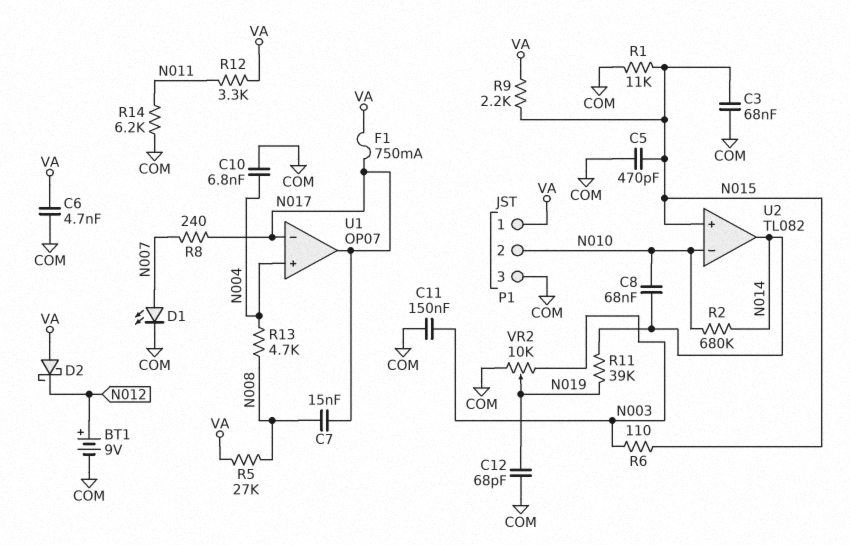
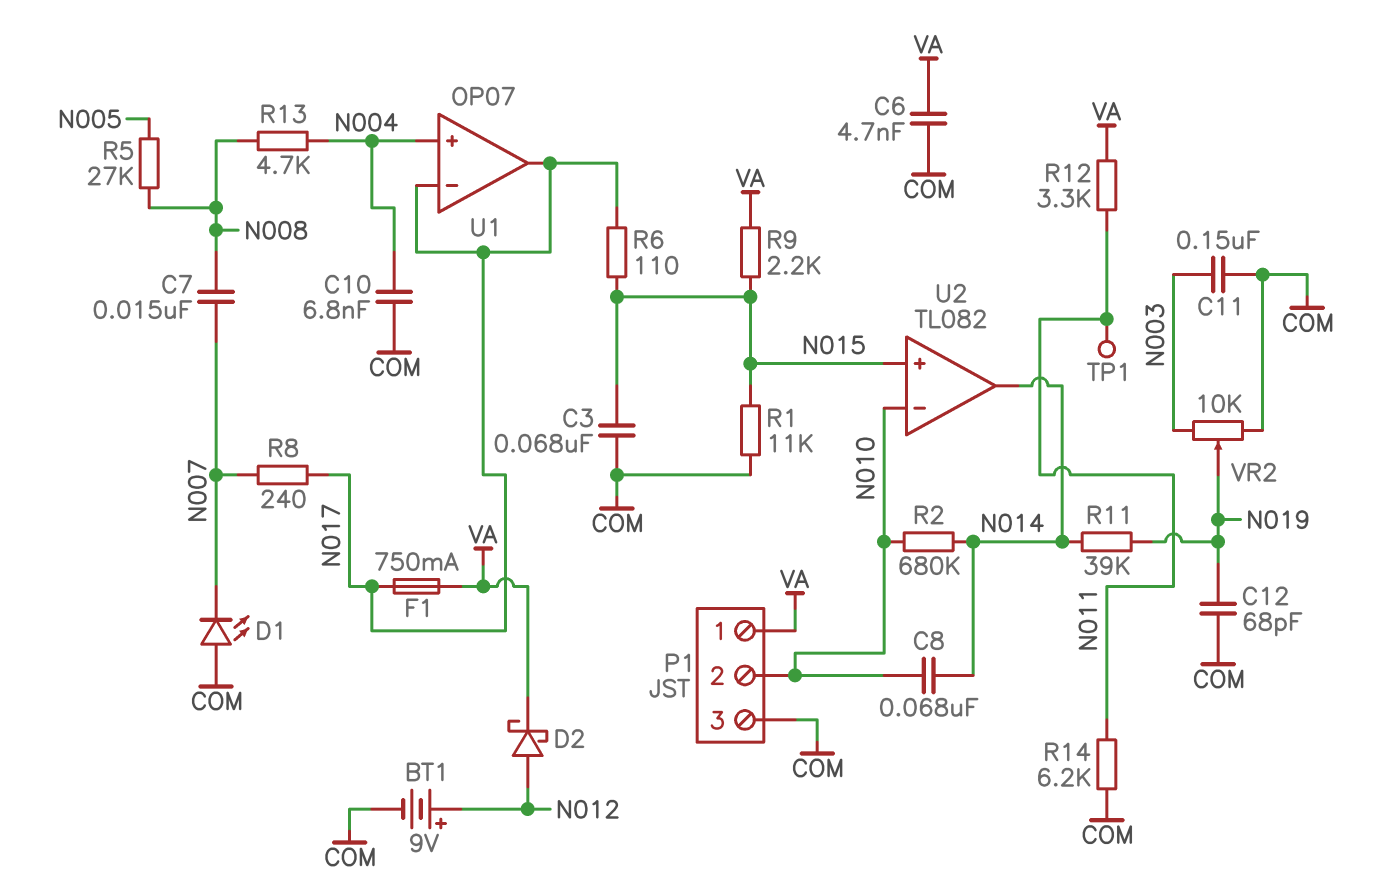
C5: 470pF (COM, N015) -> none
C7: 15nF (N008, N017) -> 15nF (N007, N008)
D1: LED (A N007, K COM) -> LED (A COM, K N007)
D2: schottky (A VA, K N012) -> schottky (A N012, K VA)
R5: 27k (N008, VA) -> 27k (N005, N008)
R6: 110 (N003, N015) -> 110 (N015, N017)
TP1: none -> test point (N011)

